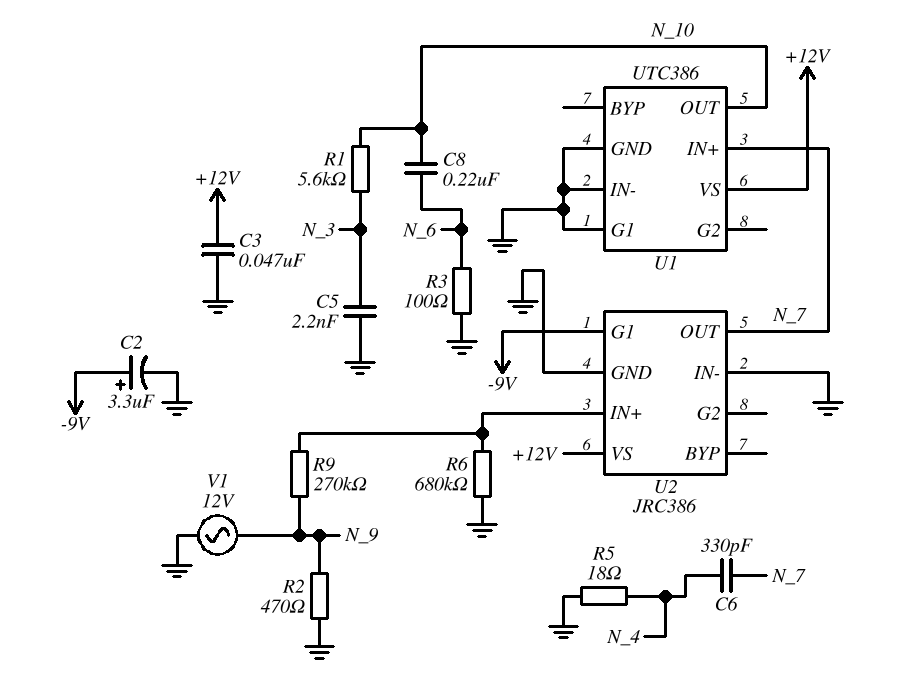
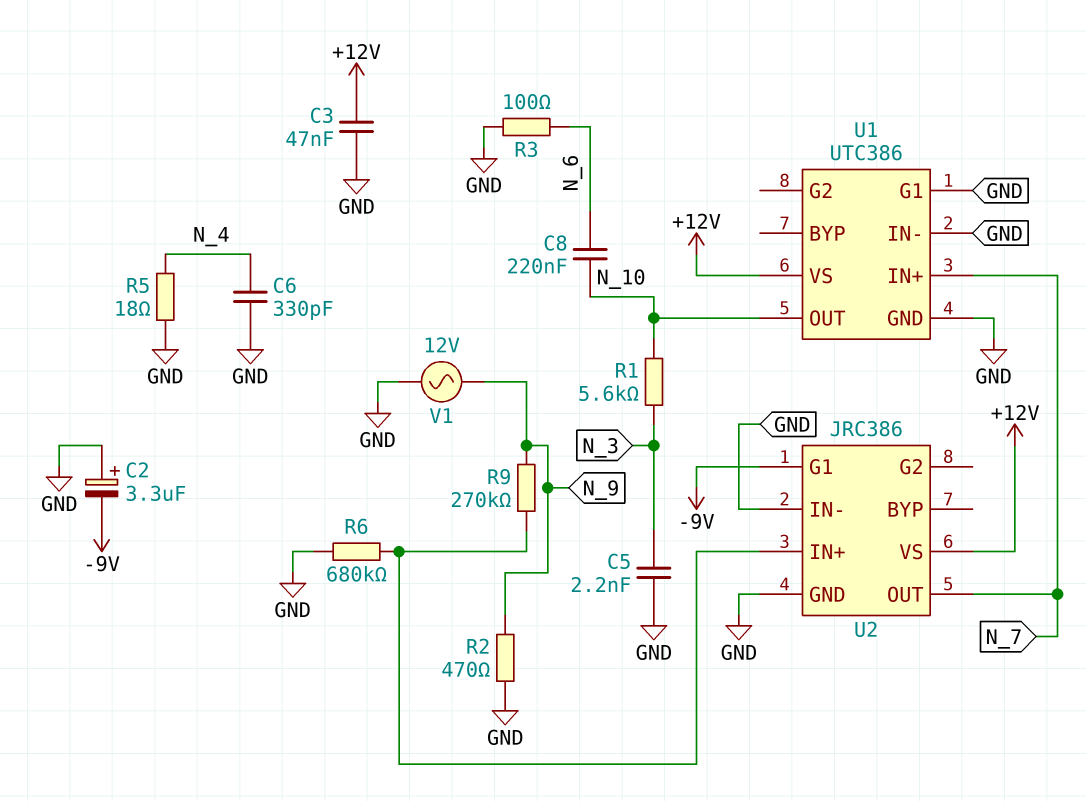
C2: 3.3uF (plus -9V, minus GND) -> 3.3uF (plus GND, minus -9V)
C6: 330pF (N_4, N_7) -> 330pF (GND, N_4)

